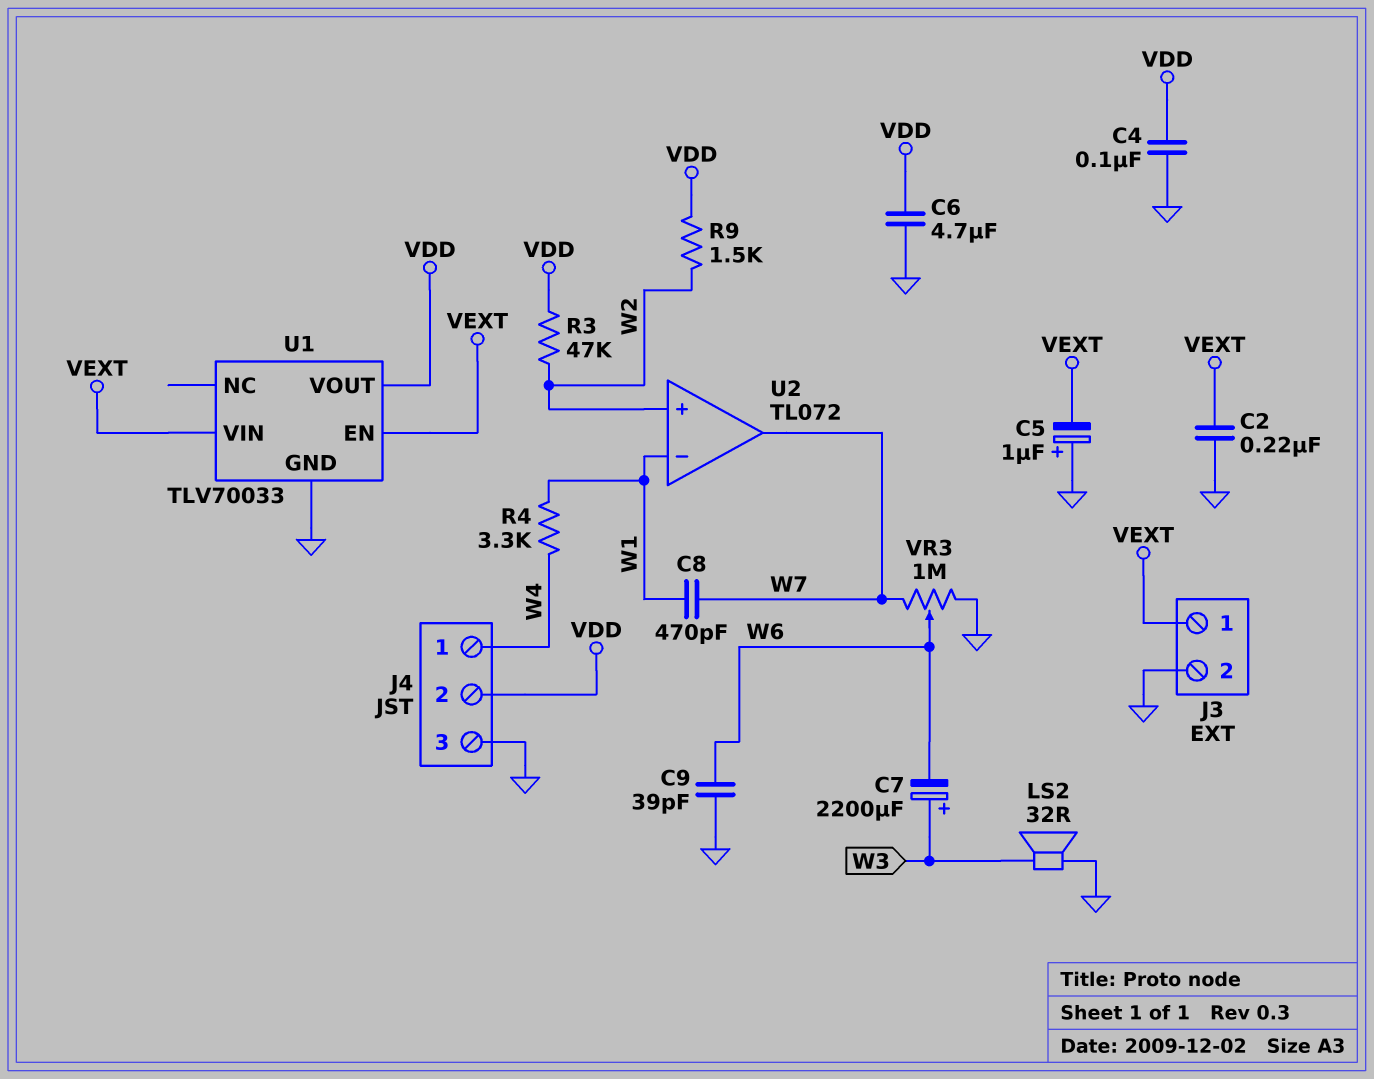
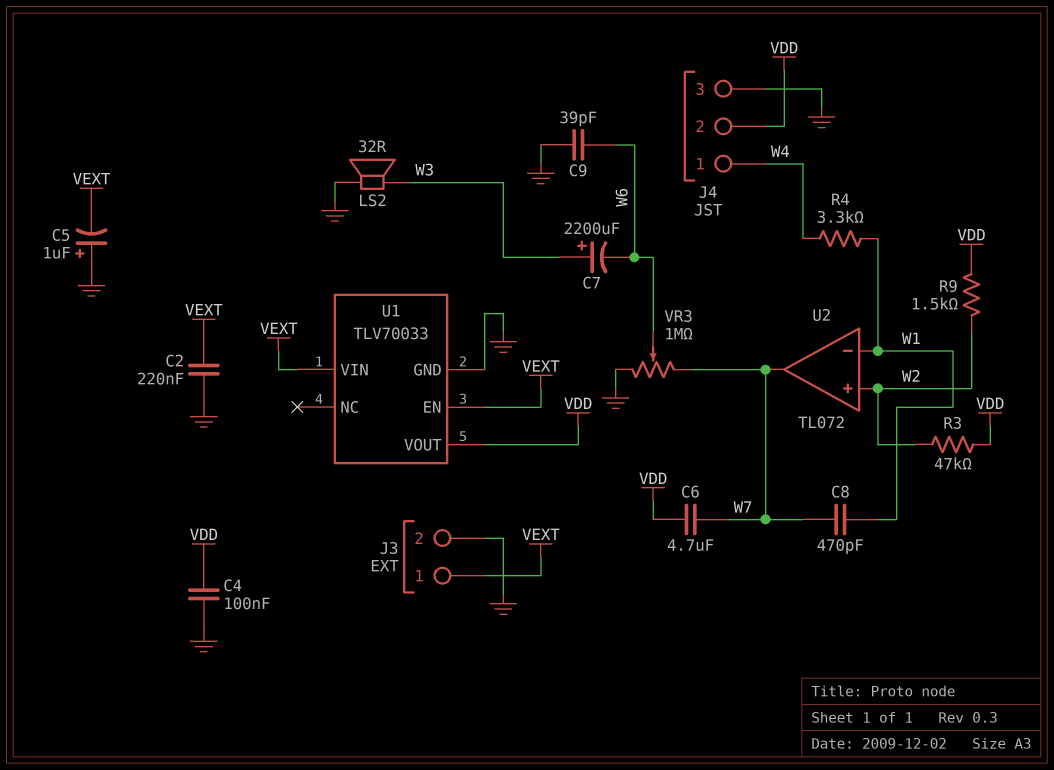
C6: 4.7uF (GND, VDD) -> 4.7uF (VDD, W7)

